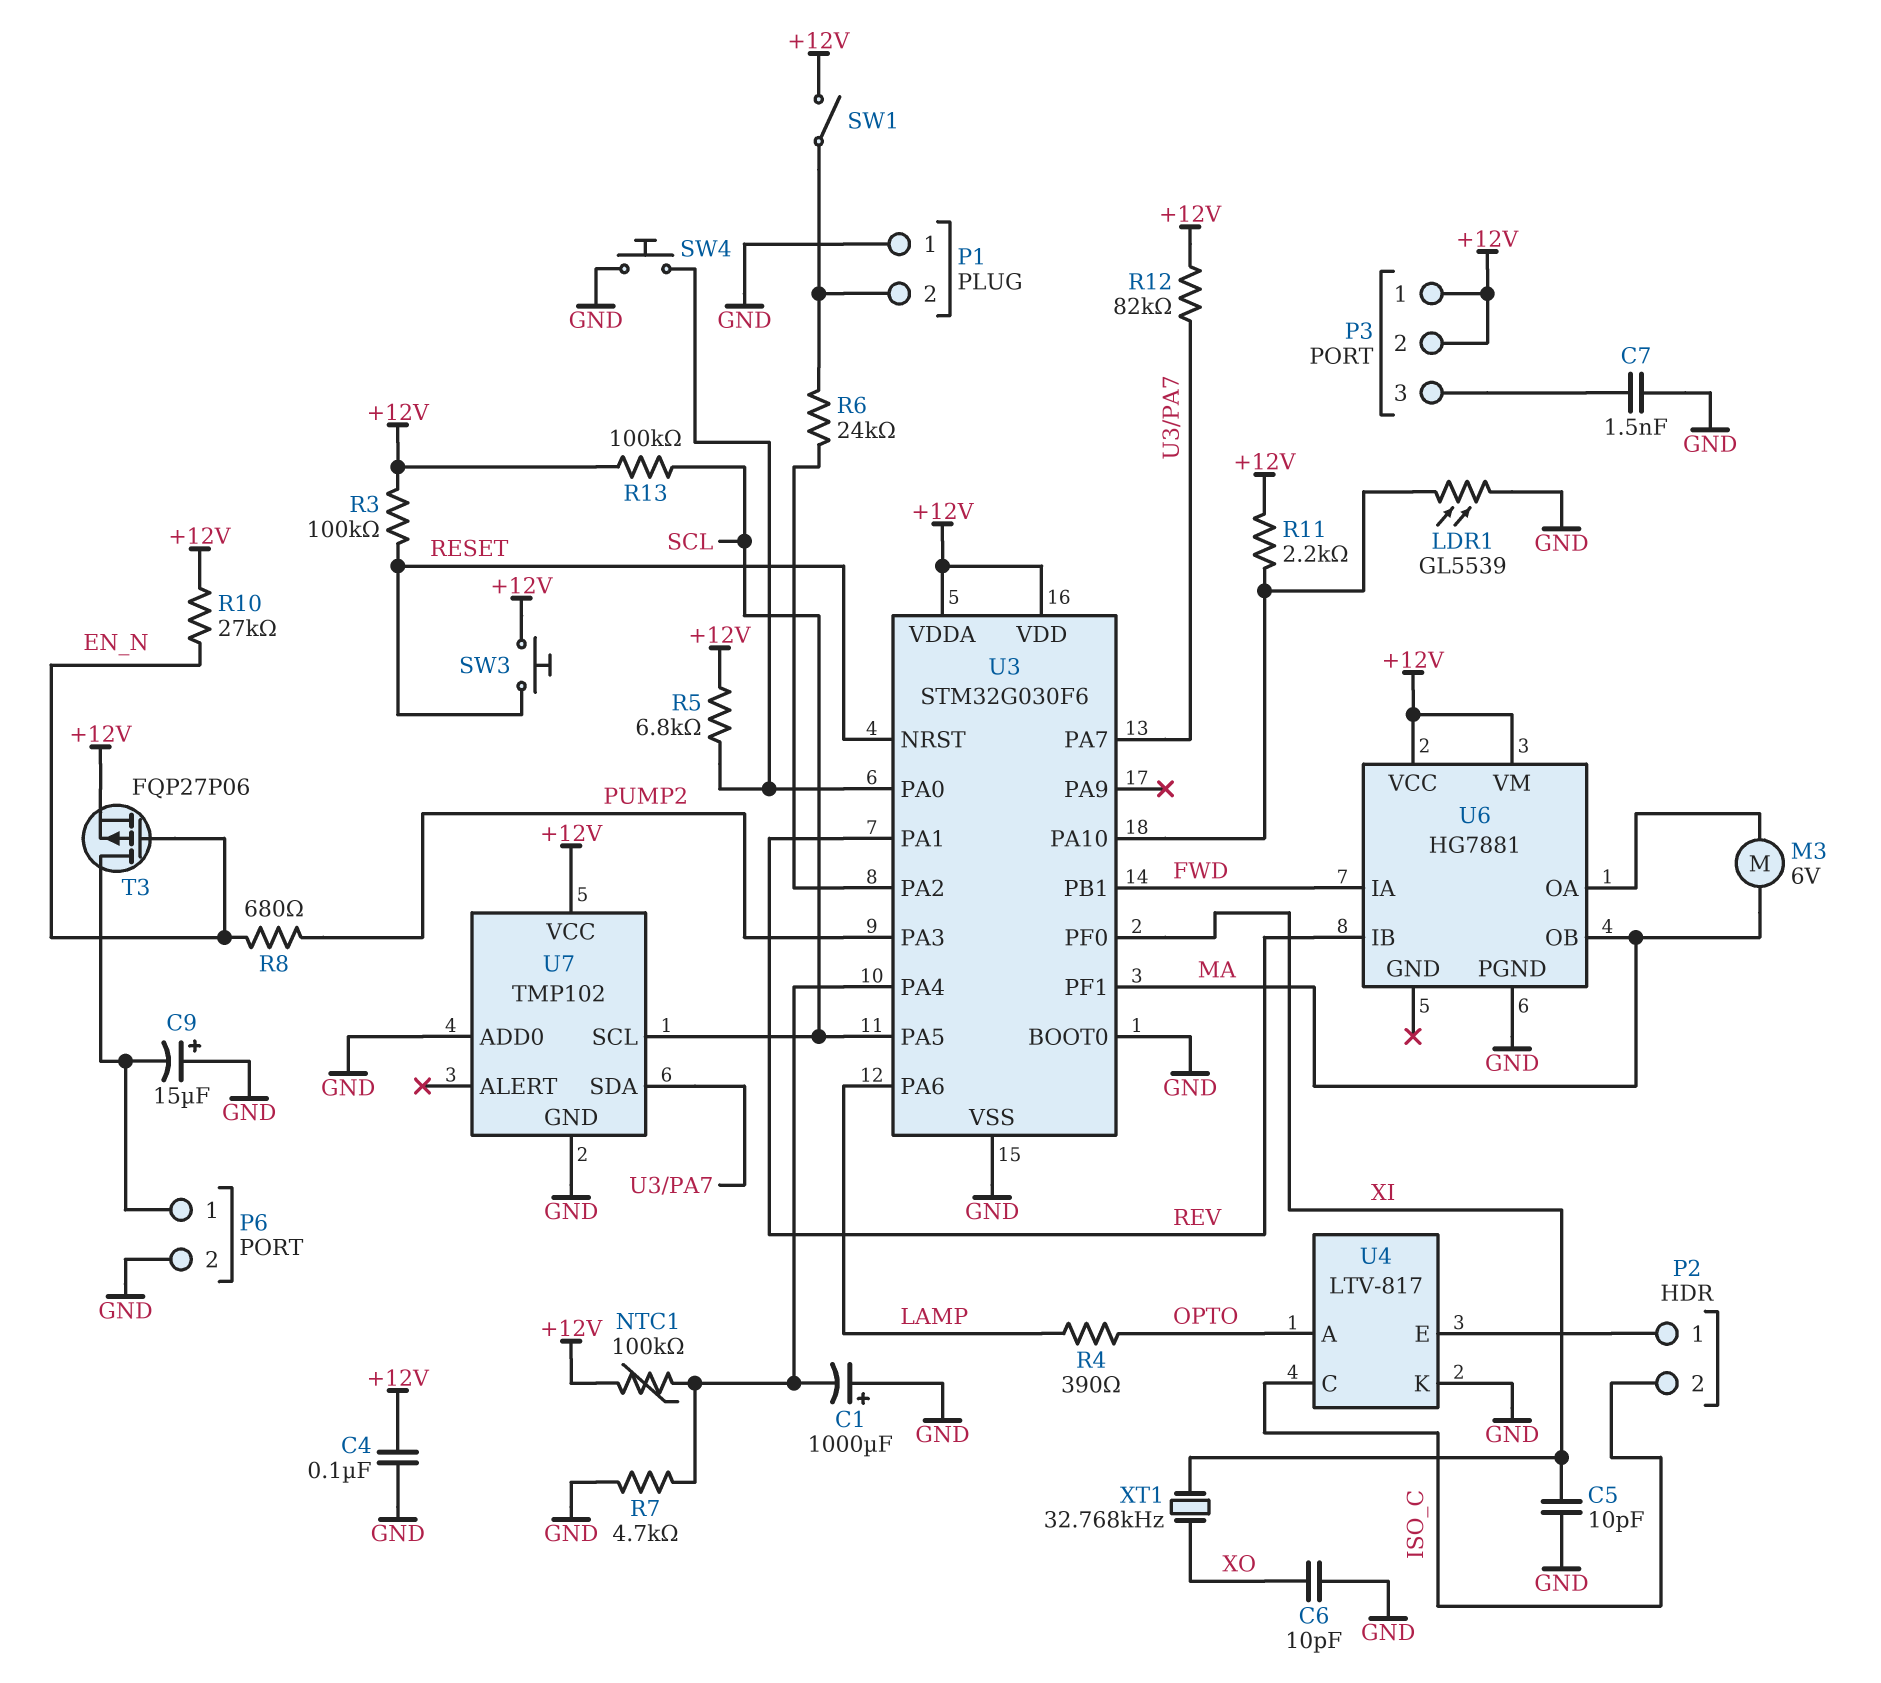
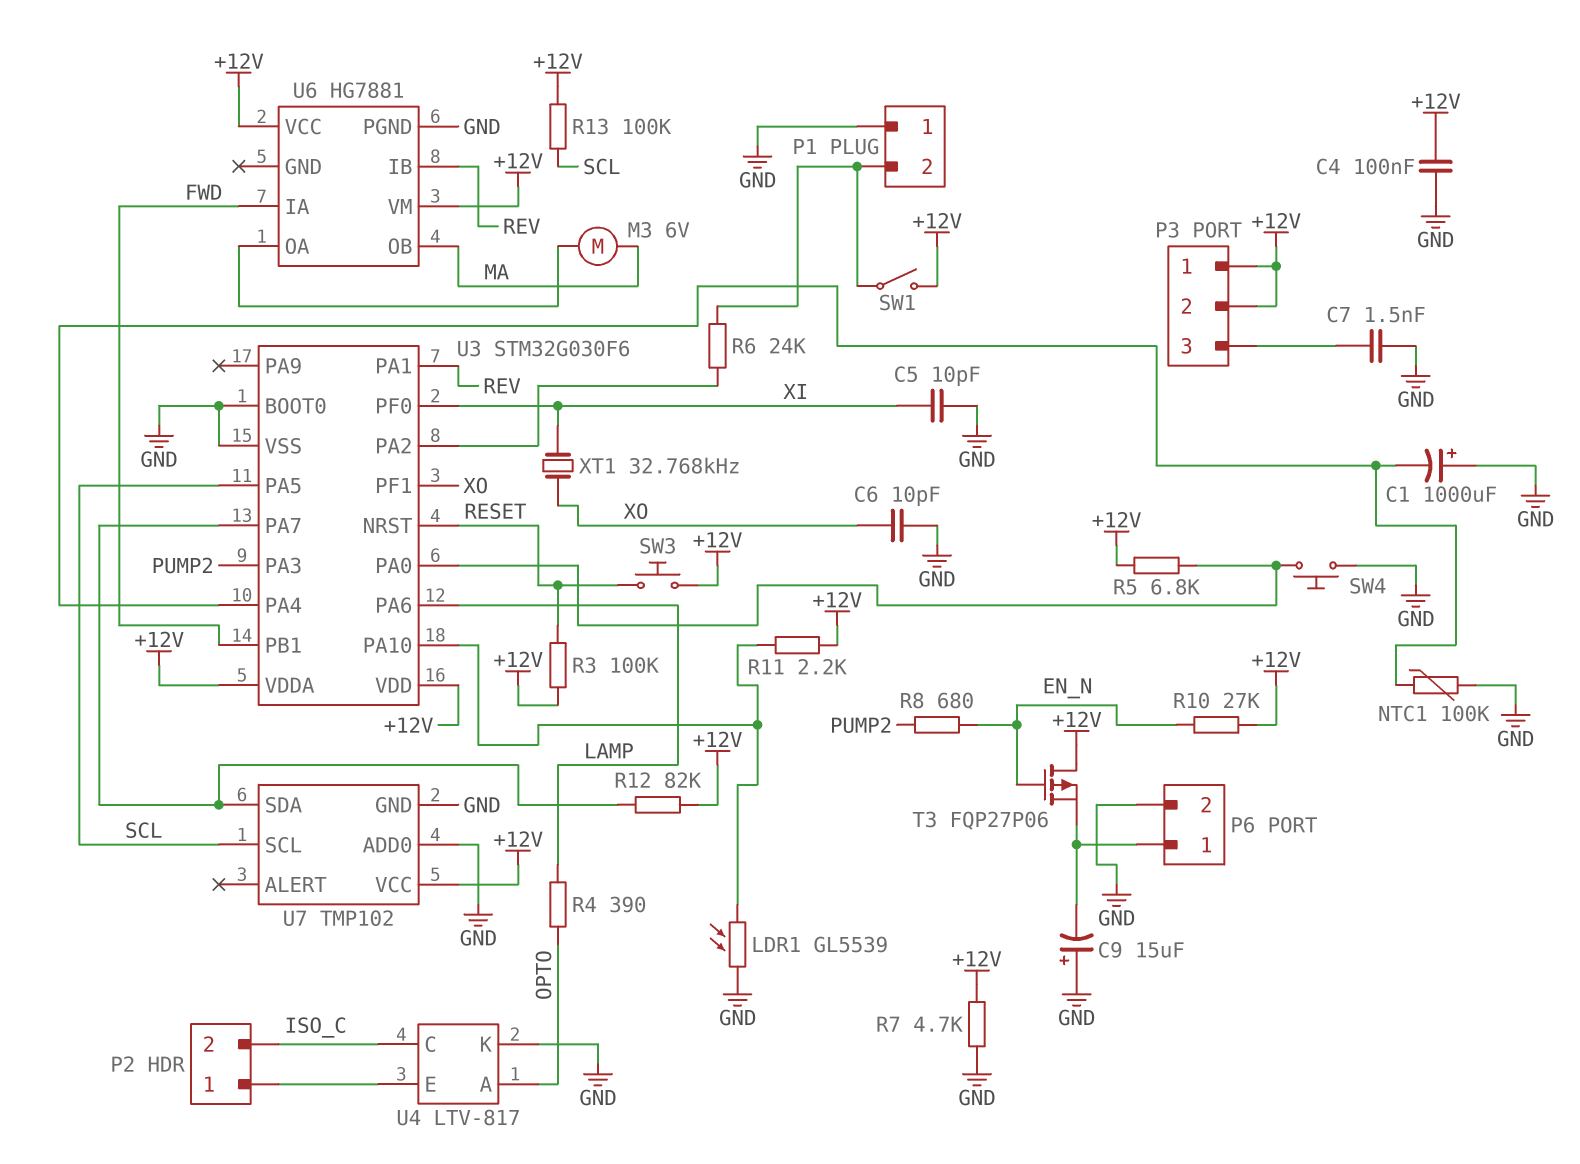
NTC1: 100k (+12V, U3/PA4) -> 100k (GND, U3/PA4)
R7: 4.7k (GND, U3/PA4) -> 4.7k (+12V, GND)
T3: PMOS FQP27P06 (G EN_N, D P6/1, S +12V) -> PMOS FQP27P06 (G EN_N, D +12V, S P6/1)
U3 pin PF1: MA -> XO

